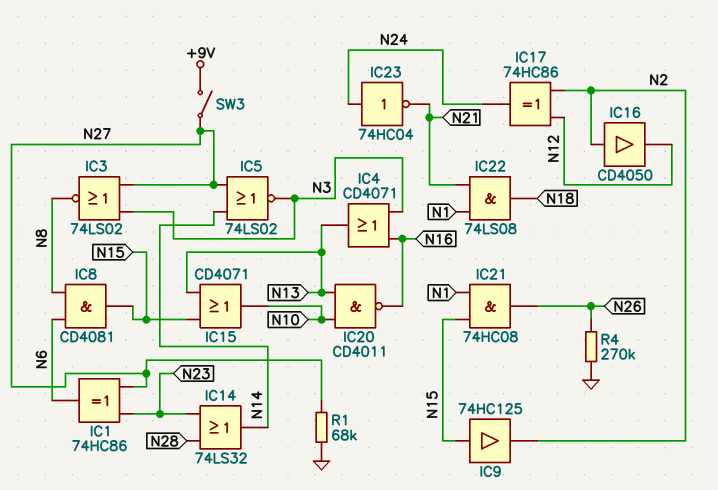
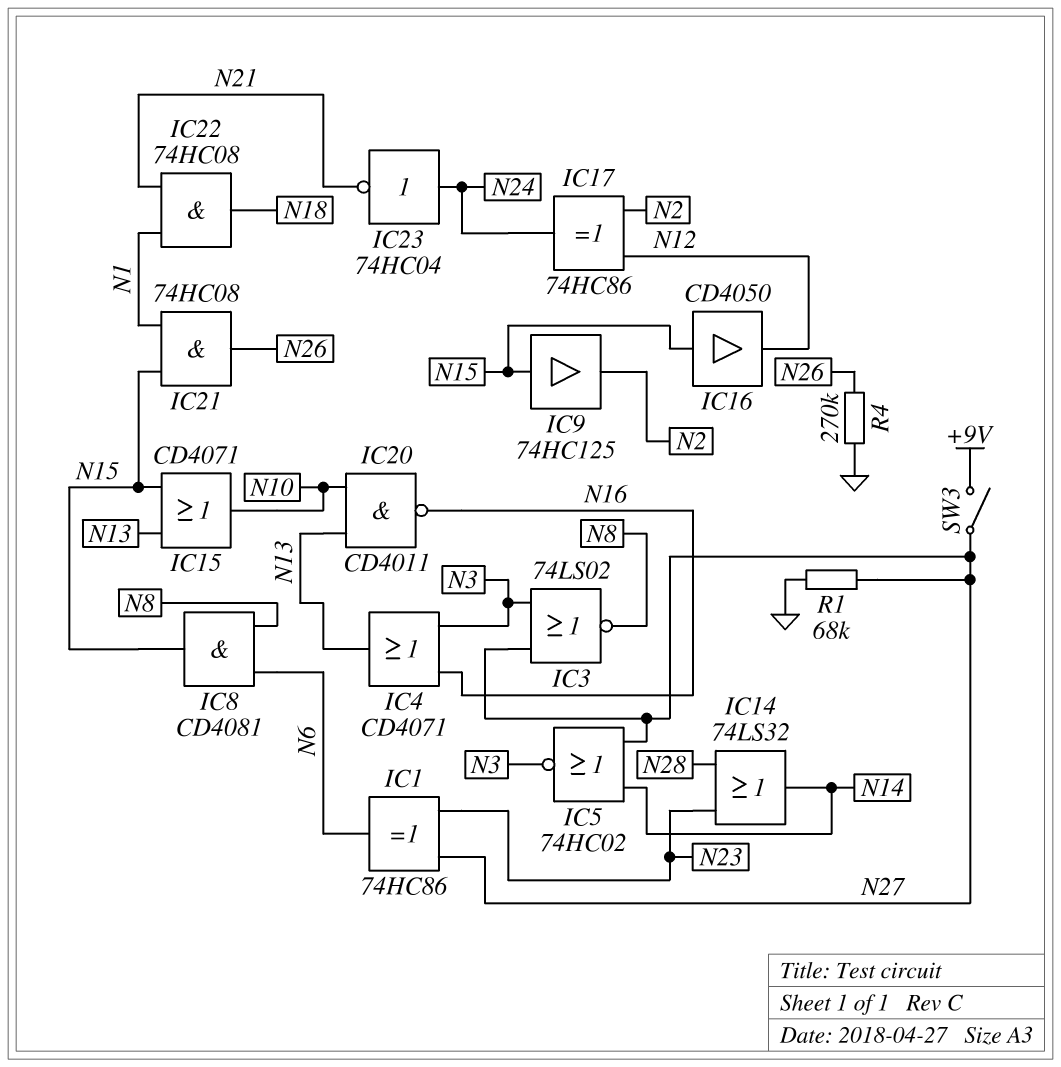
IC5: NOR 74LS02 (in N14, in N27, out N3) -> NOR 74HC02 (in N14, in N27, out N3)
IC16: buffer CD4050 (in N2, out N12) -> buffer CD4050 (in N15, out N12)
IC22: AND 74LS08 (in N1, in N21, out N18) -> AND 74HC08 (in N1, in N21, out N18)

